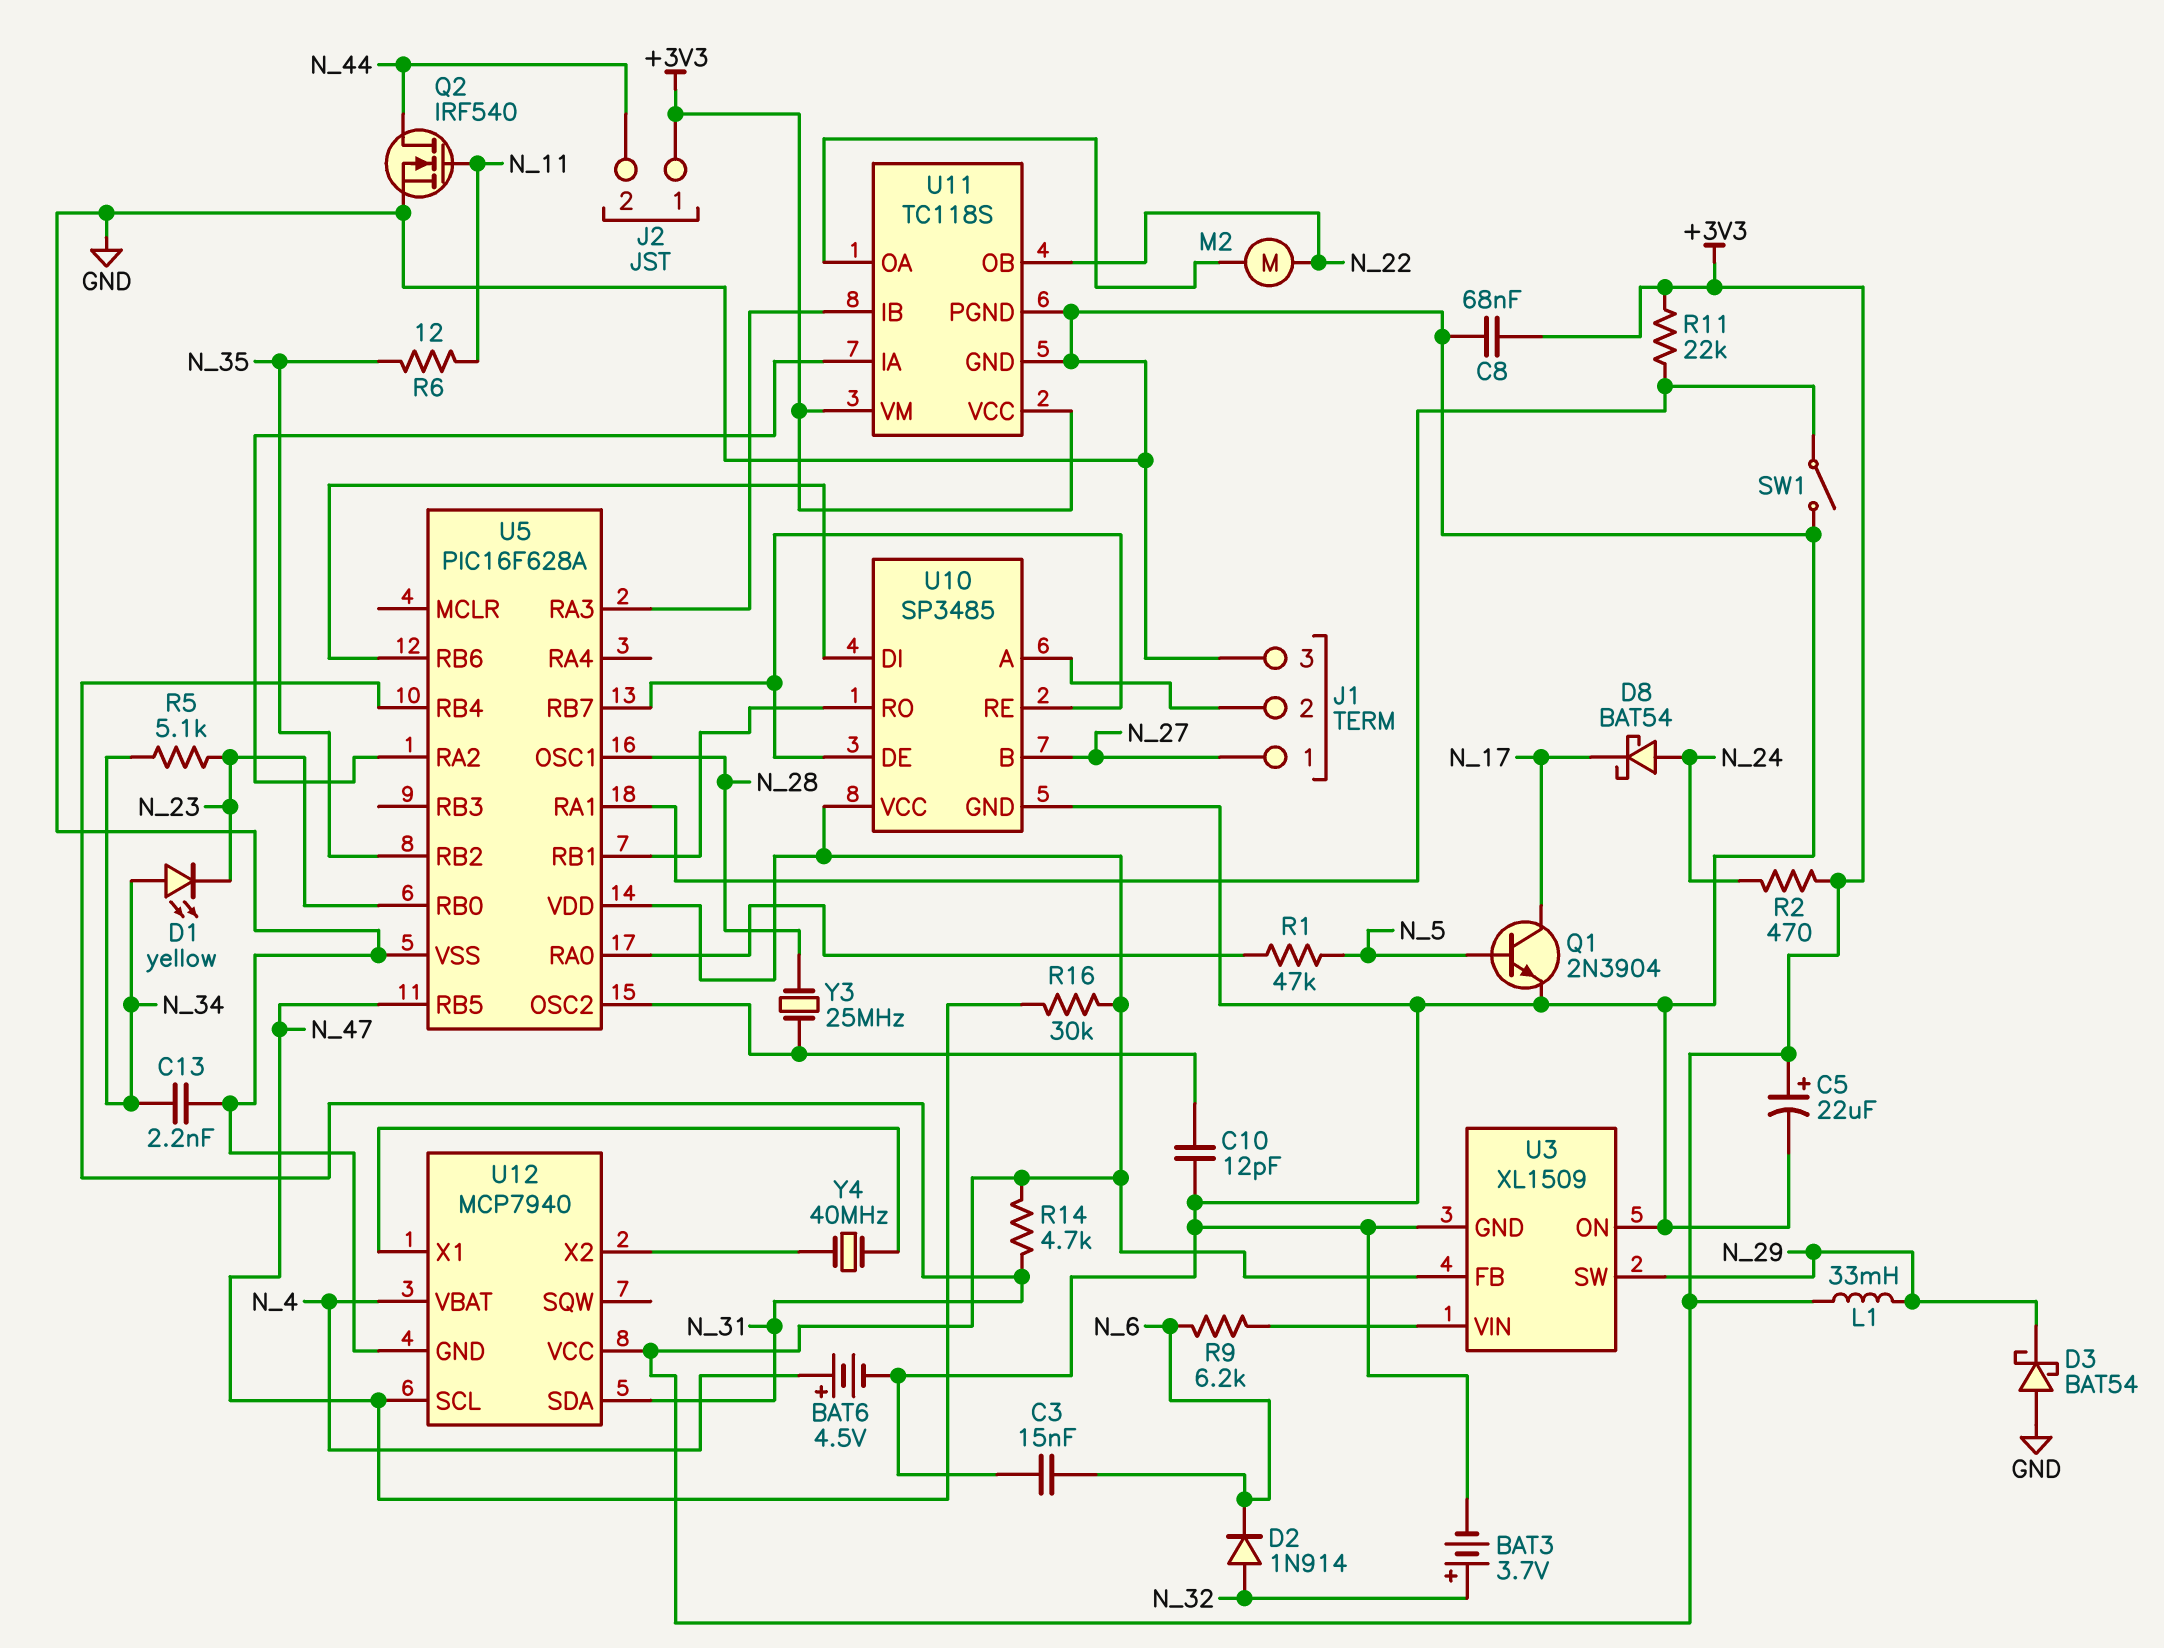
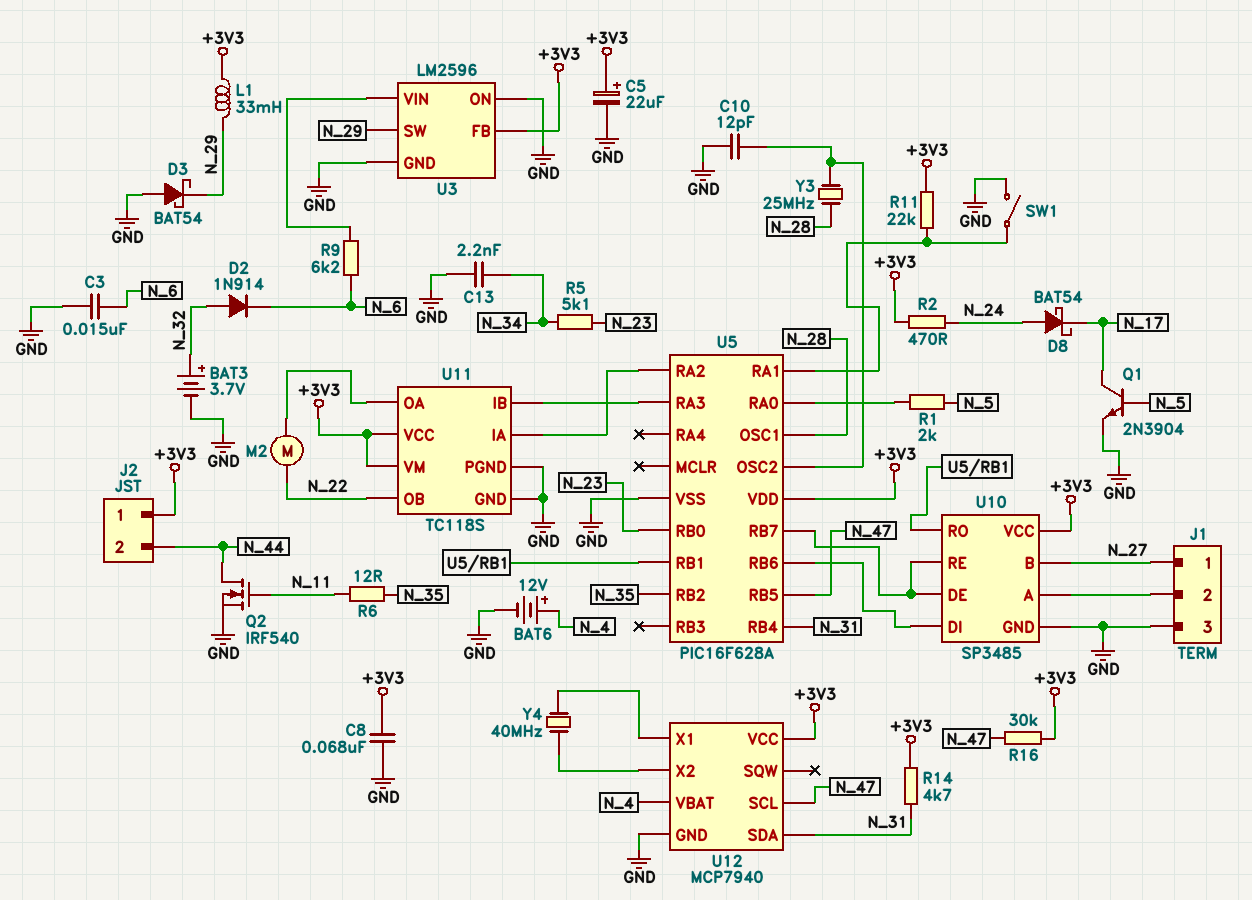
BAT6: 4.5V (plus N_4, minus GND) -> 12V (plus N_4, minus GND)
D1: LED yellow (A N_34, K N_23) -> none
R1: 47k (N_5, U5/RA0) -> 2k (N_5, U5/RA0)
U3: XL1509 -> LM2596

